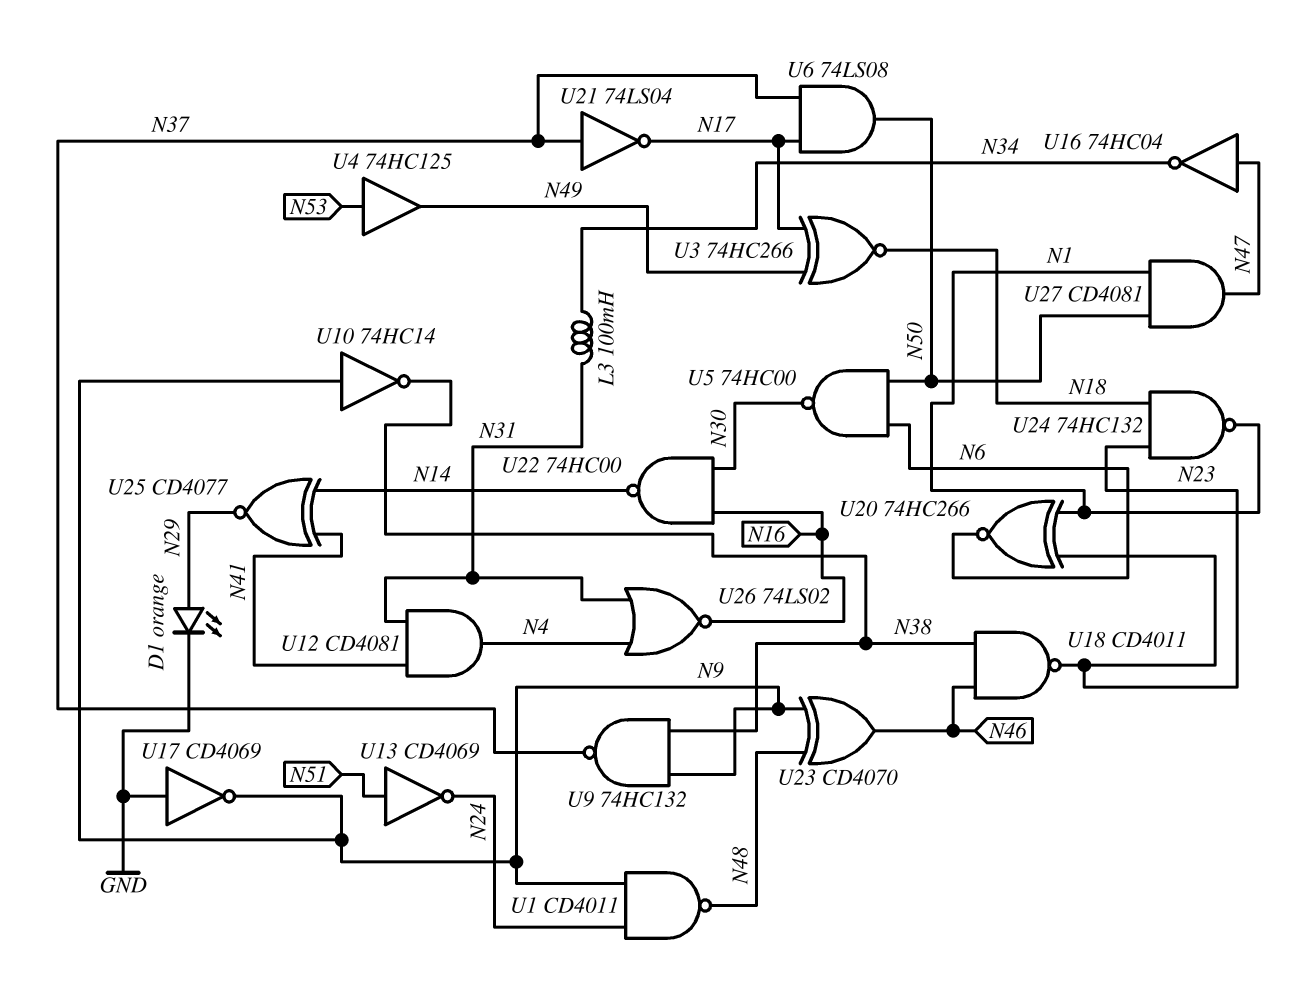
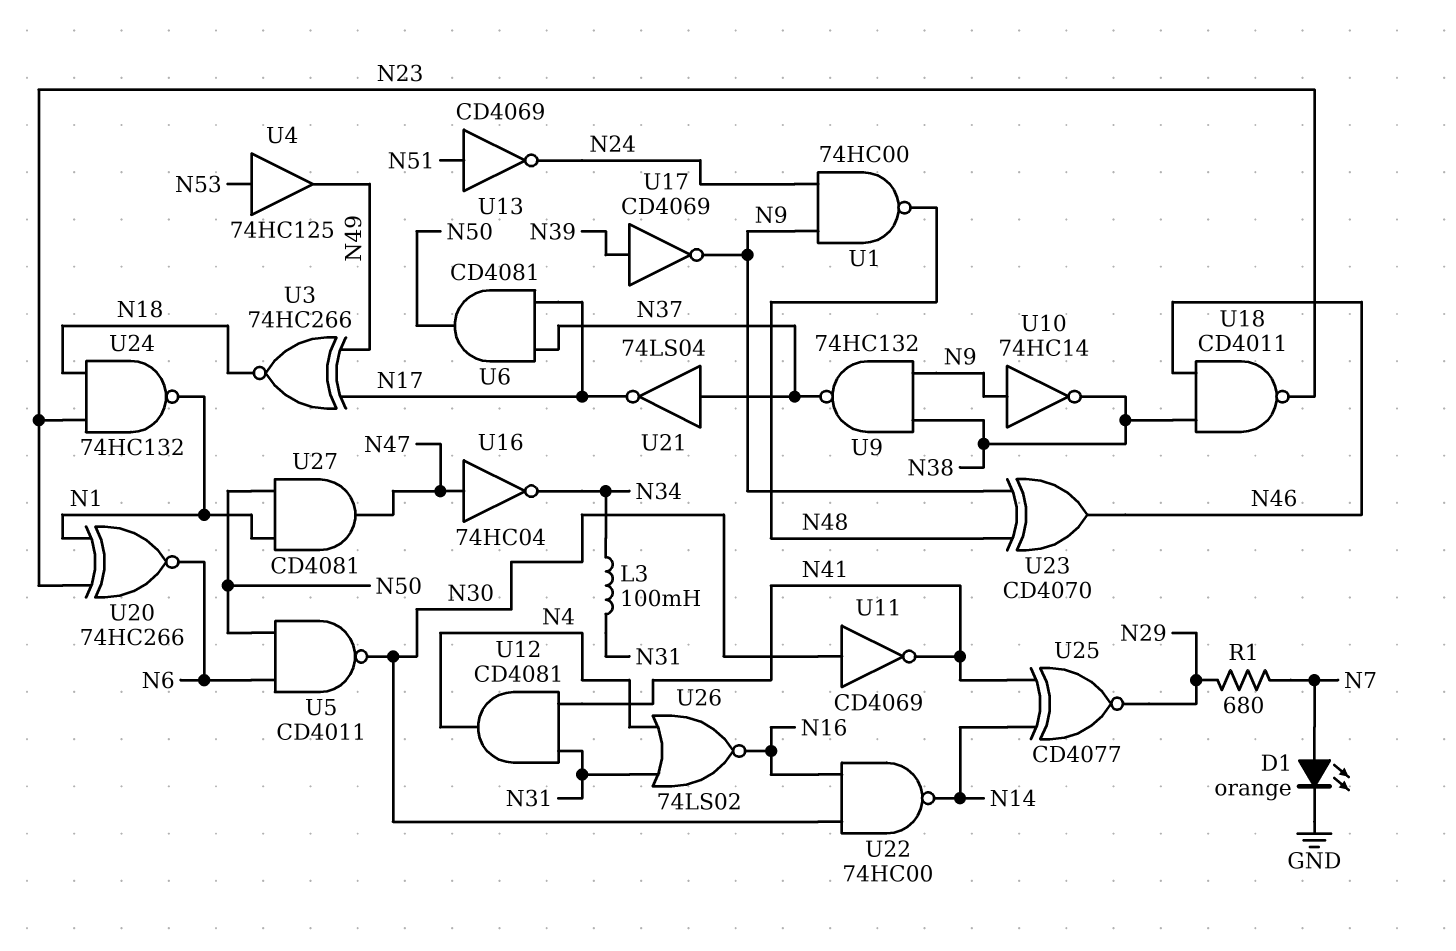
D1: LED orange (A N29, K GND) -> LED orange (A N7, K GND)
R1: none -> 680 (N7, N29)
U1: NAND CD4011 (in N9, in N24, out N48) -> NAND 74HC00 (in N9, in N24, out N48)
U5: NAND 74HC00 (in N6, in N50, out N30) -> NAND CD4011 (in N6, in N50, out N30)
U6: AND 74LS08 (in N17, in N37, out N50) -> AND CD4081 (in N17, in N37, out N50)
U11: none -> NOT CD4069 (in N30, out N41)
U17: NOT CD4069 (in GND, out N9) -> NOT CD4069 (in N39, out N9)

